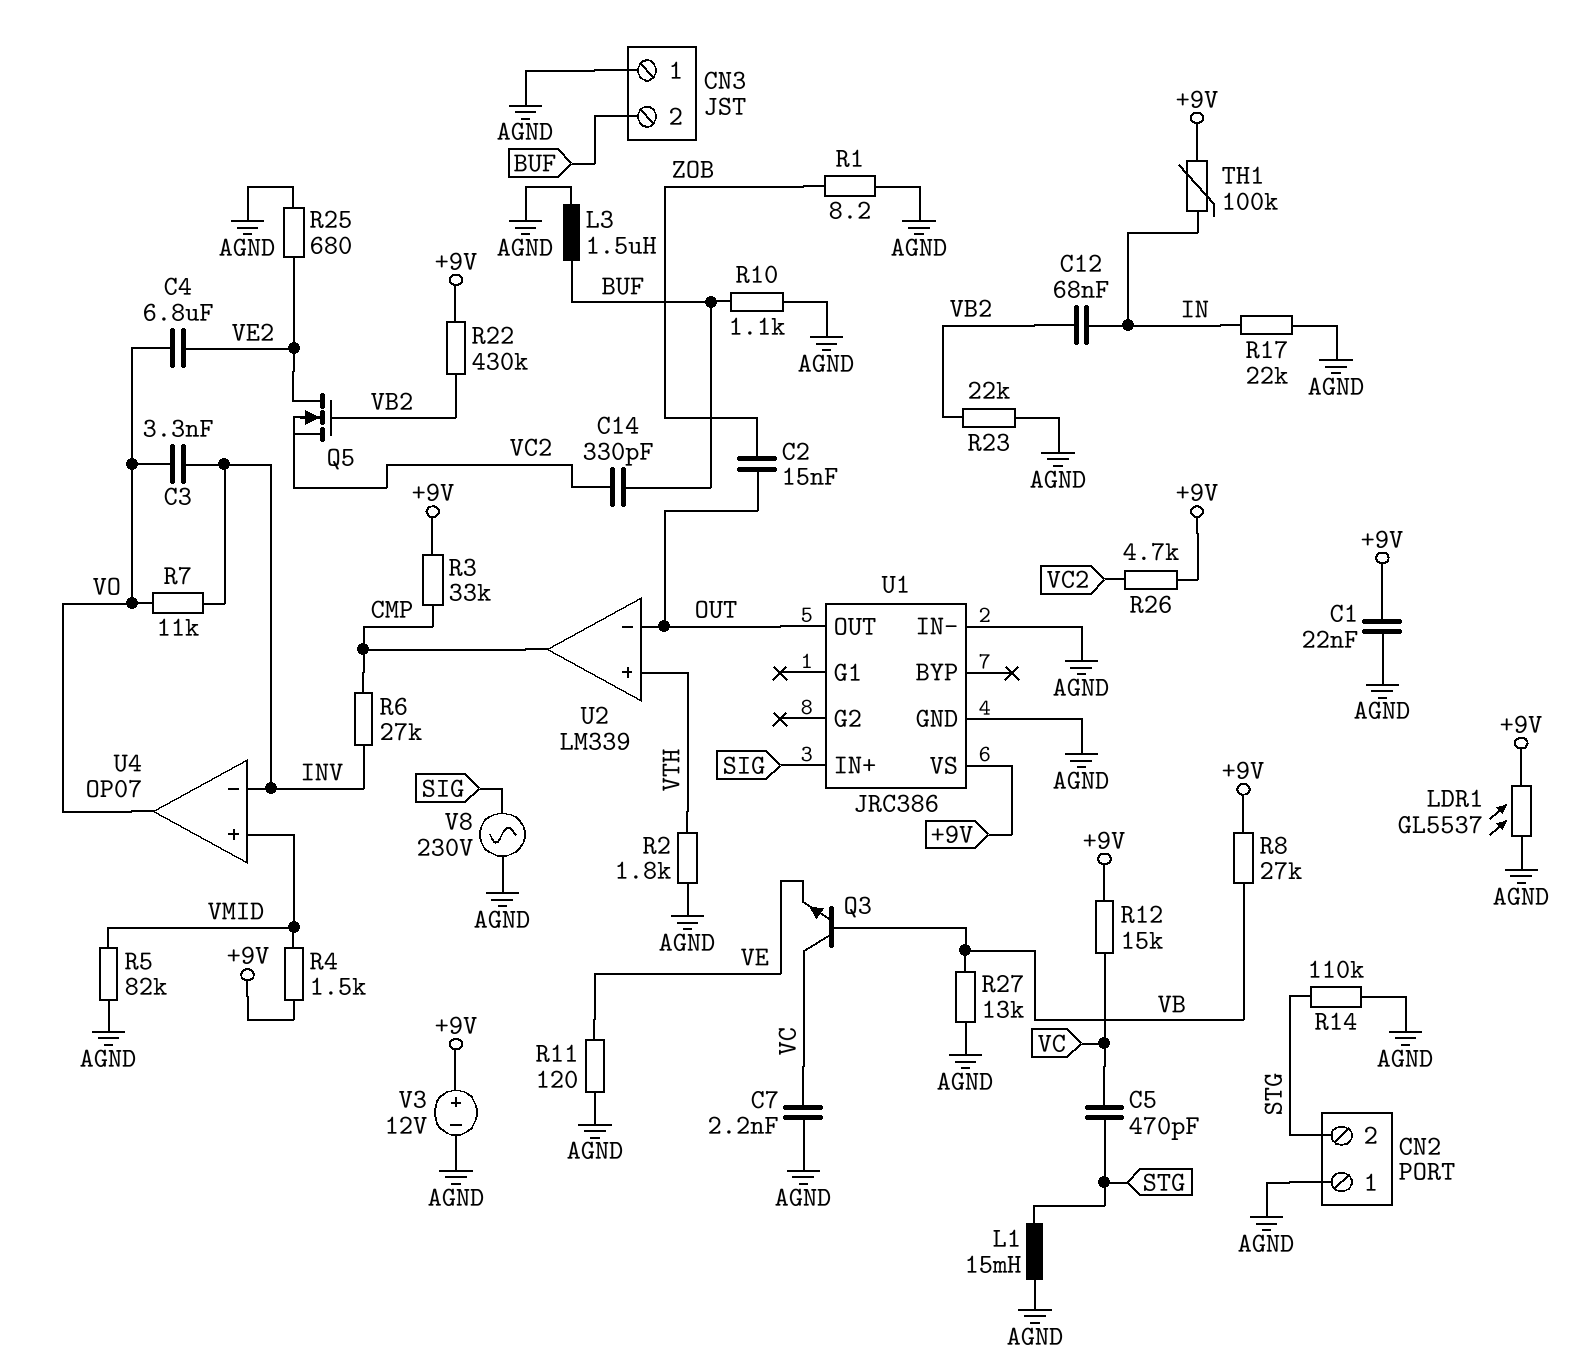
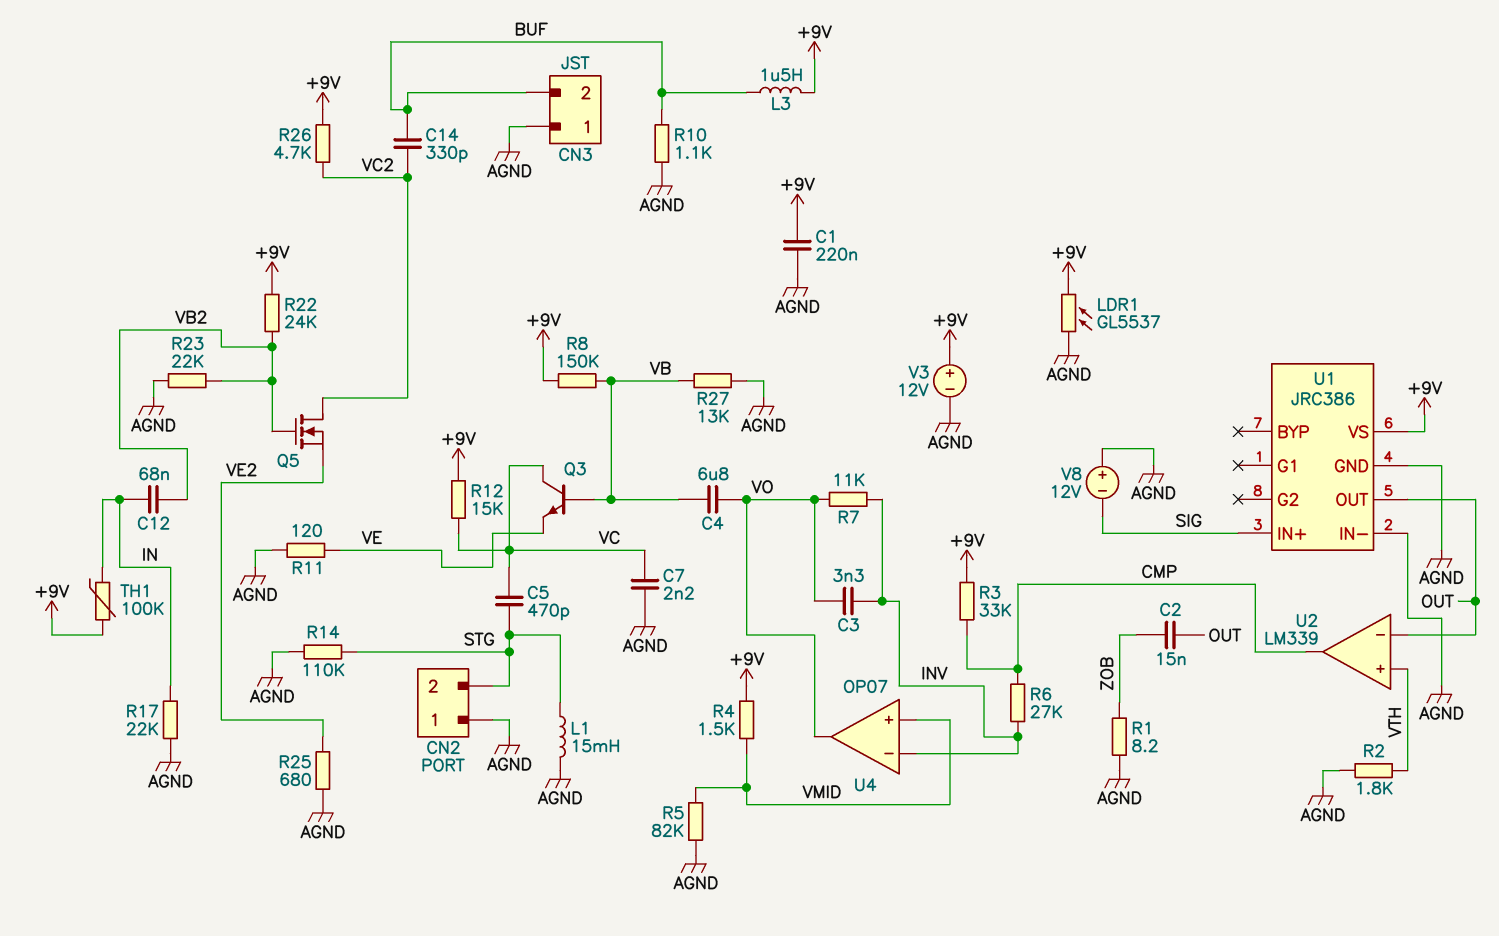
C1: 22nF (+9V, AGND) -> 220nF (+9V, AGND)
C4: 6.8uF (VE2, VO) -> 6.8uF (VB, VO)
L3: 1.5uH (AGND, BUF) -> 1.5uH (+9V, BUF)
Q5: NMOS (G VB2, D VE2, S VC2) -> NMOS (G VB2, D VC2, S VE2)
R8: 27k (+9V, VB) -> 150k (+9V, VB)
R22: 430k (+9V, VB2) -> 24k (+9V, VB2)
V8: AC 230V (AGND, SIG) -> 12V (plus AGND, minus SIG)

